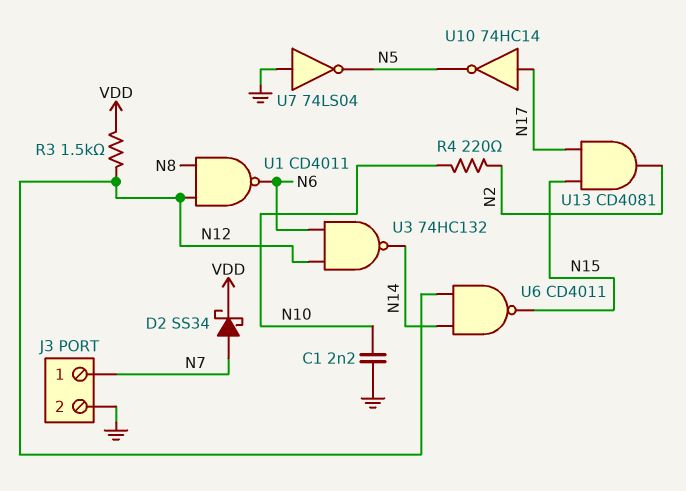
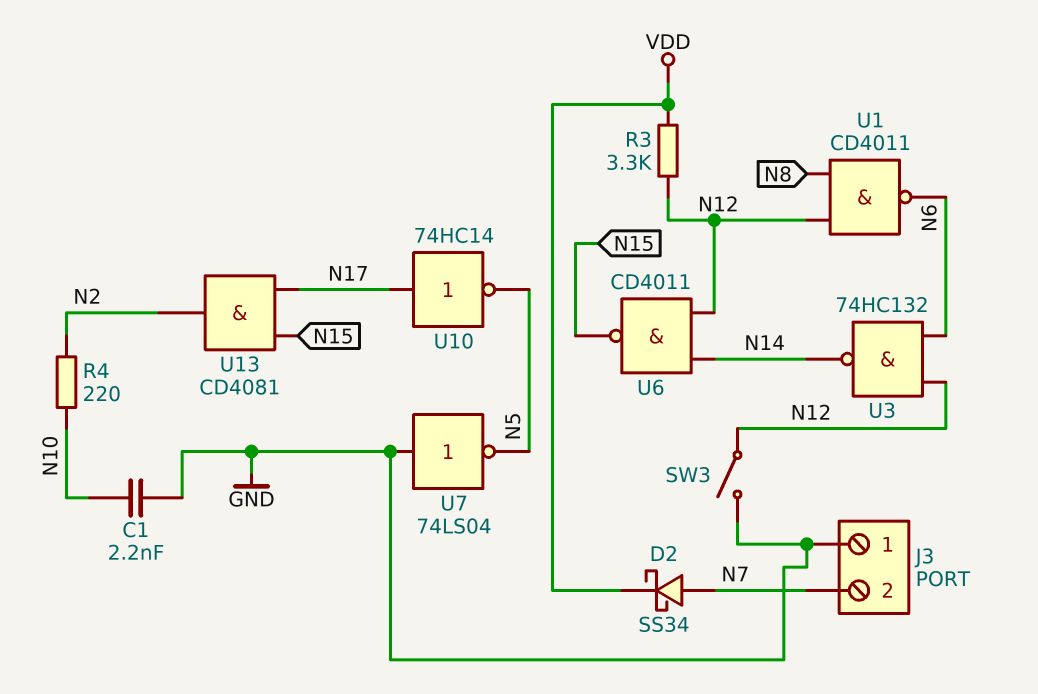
J3 pin 1: N7 -> GND
J3 pin 2: GND -> N7
R3: 1.5k (N12, VDD) -> 3.3k (N12, VDD)
SW3: none -> switch (GND, N12)

